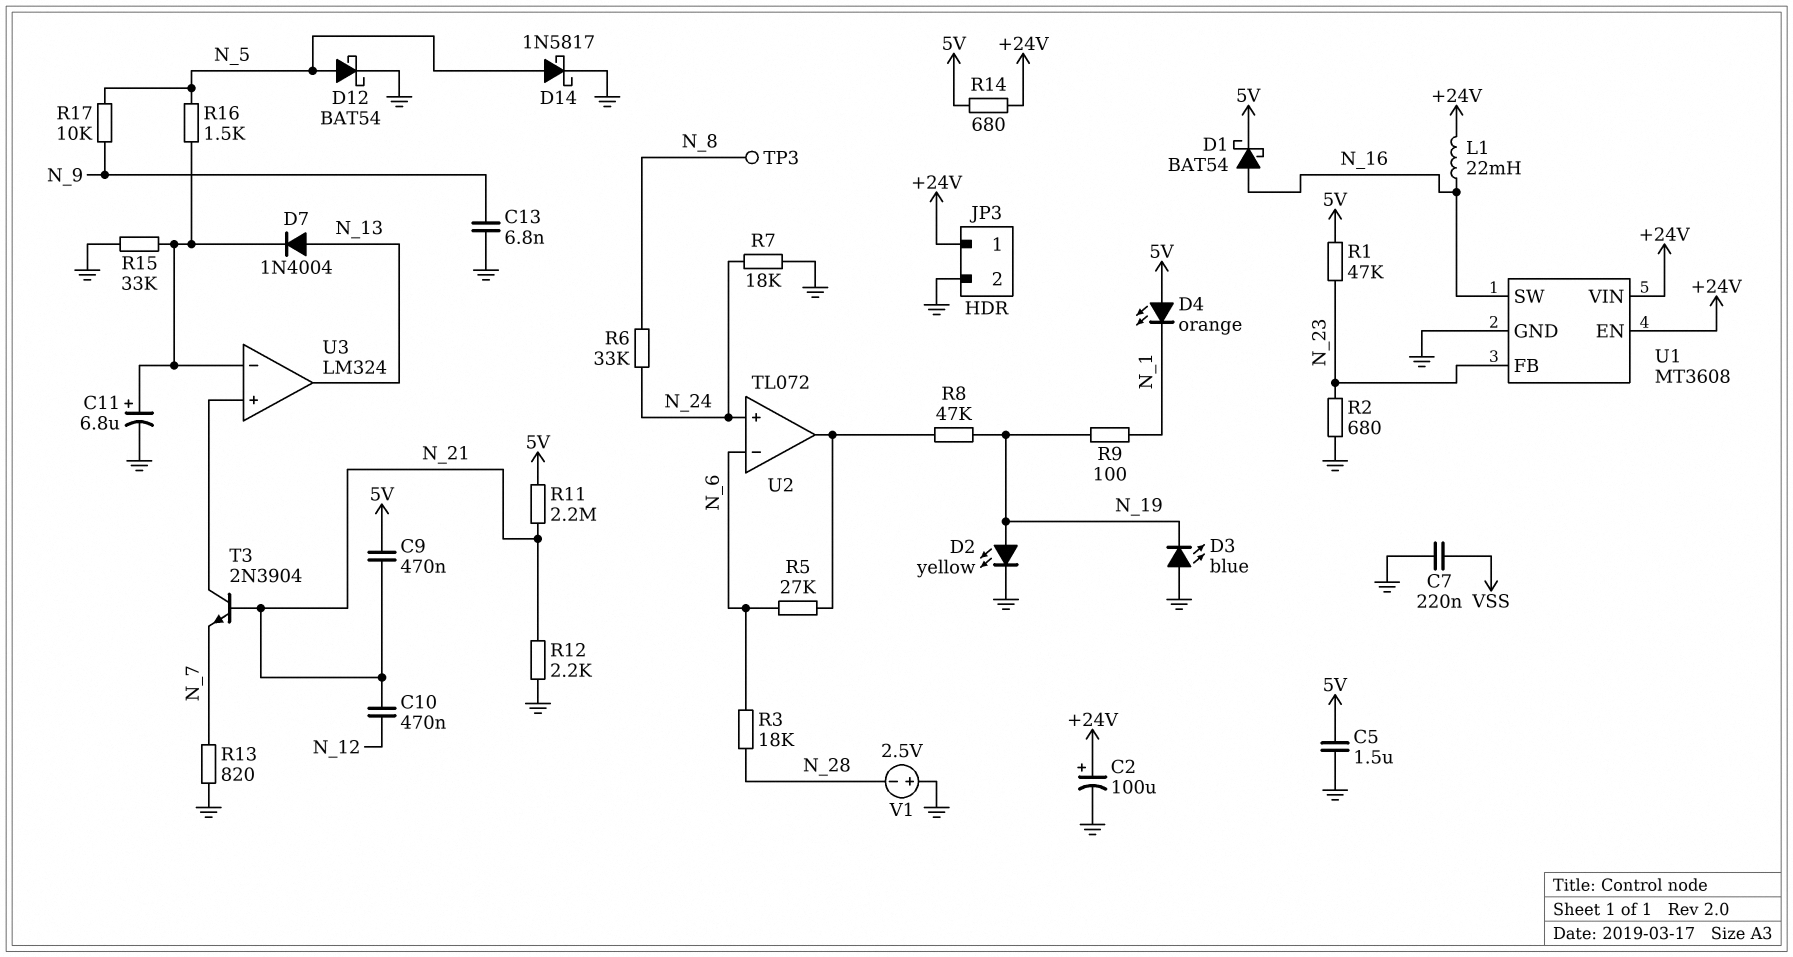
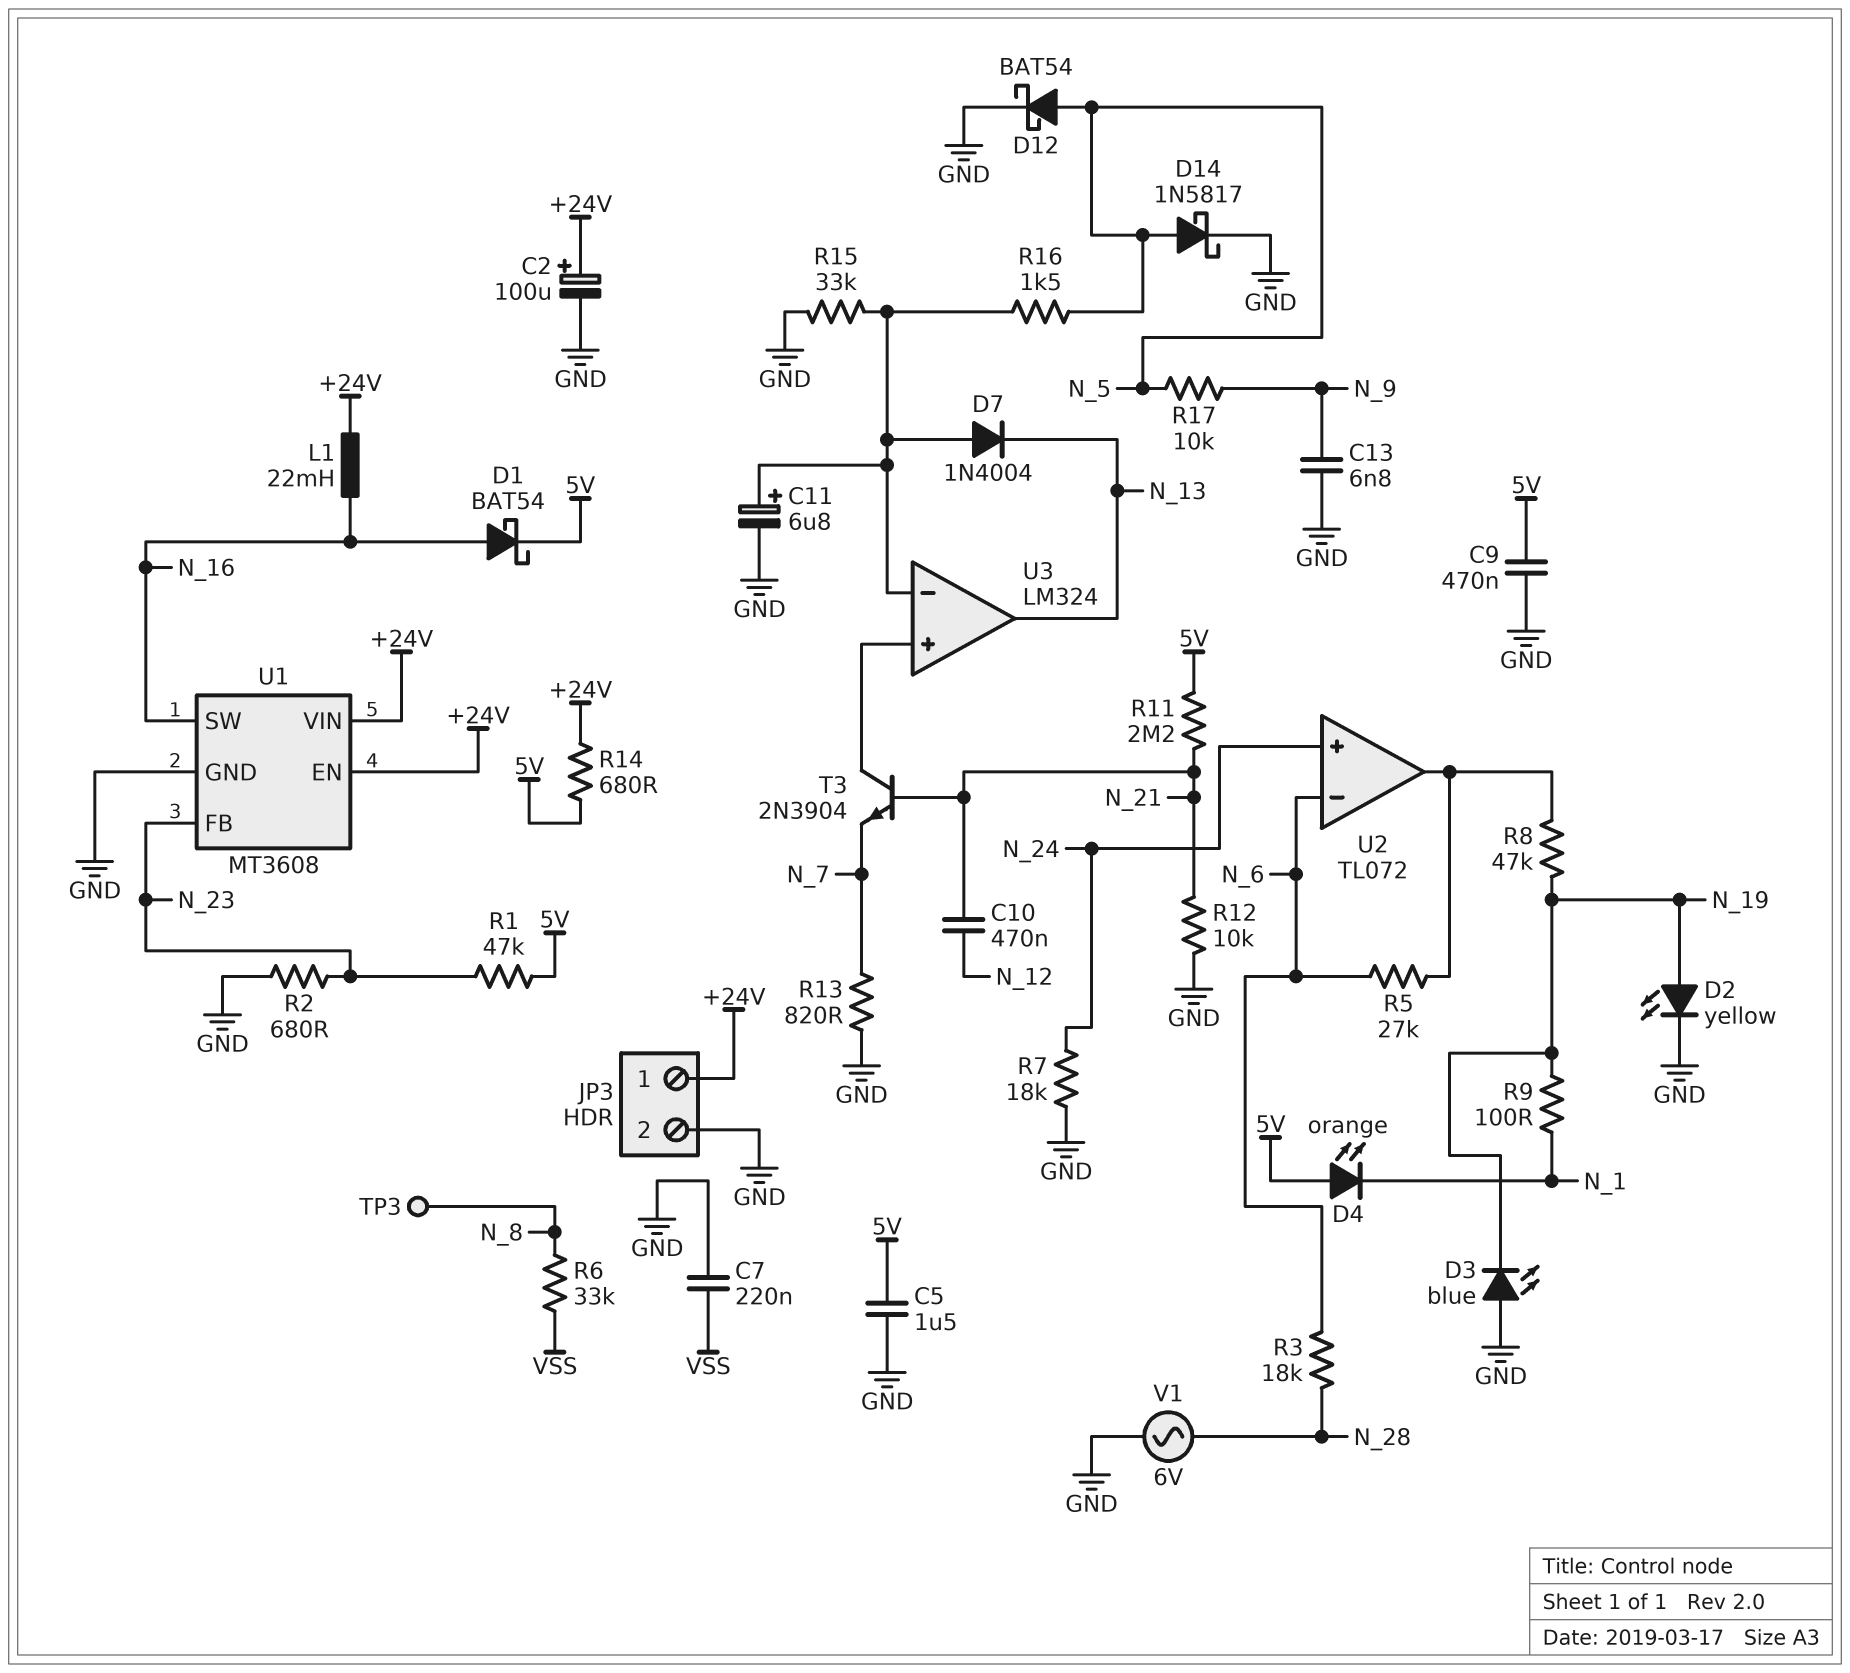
C9: 470nF (5V, N_21) -> 470nF (5V, GND)
D7: diode 1N4004 (A N_13, K U3/in-) -> diode 1N4004 (A U3/in-, K N_13)
R6: 33k (N_8, N_24) -> 33k (N_8, VSS)
R12: 2.2k (GND, N_21) -> 10k (GND, N_21)
V1: 2.5V (plus GND, minus N_28) -> AC 6V (GND, N_28)

